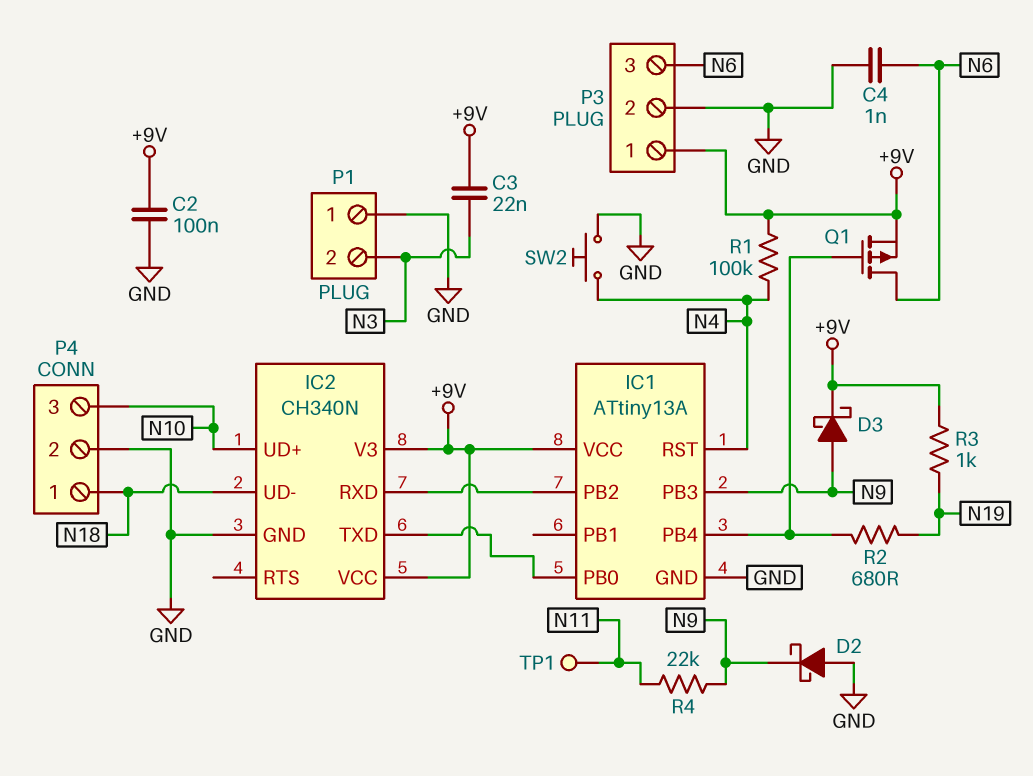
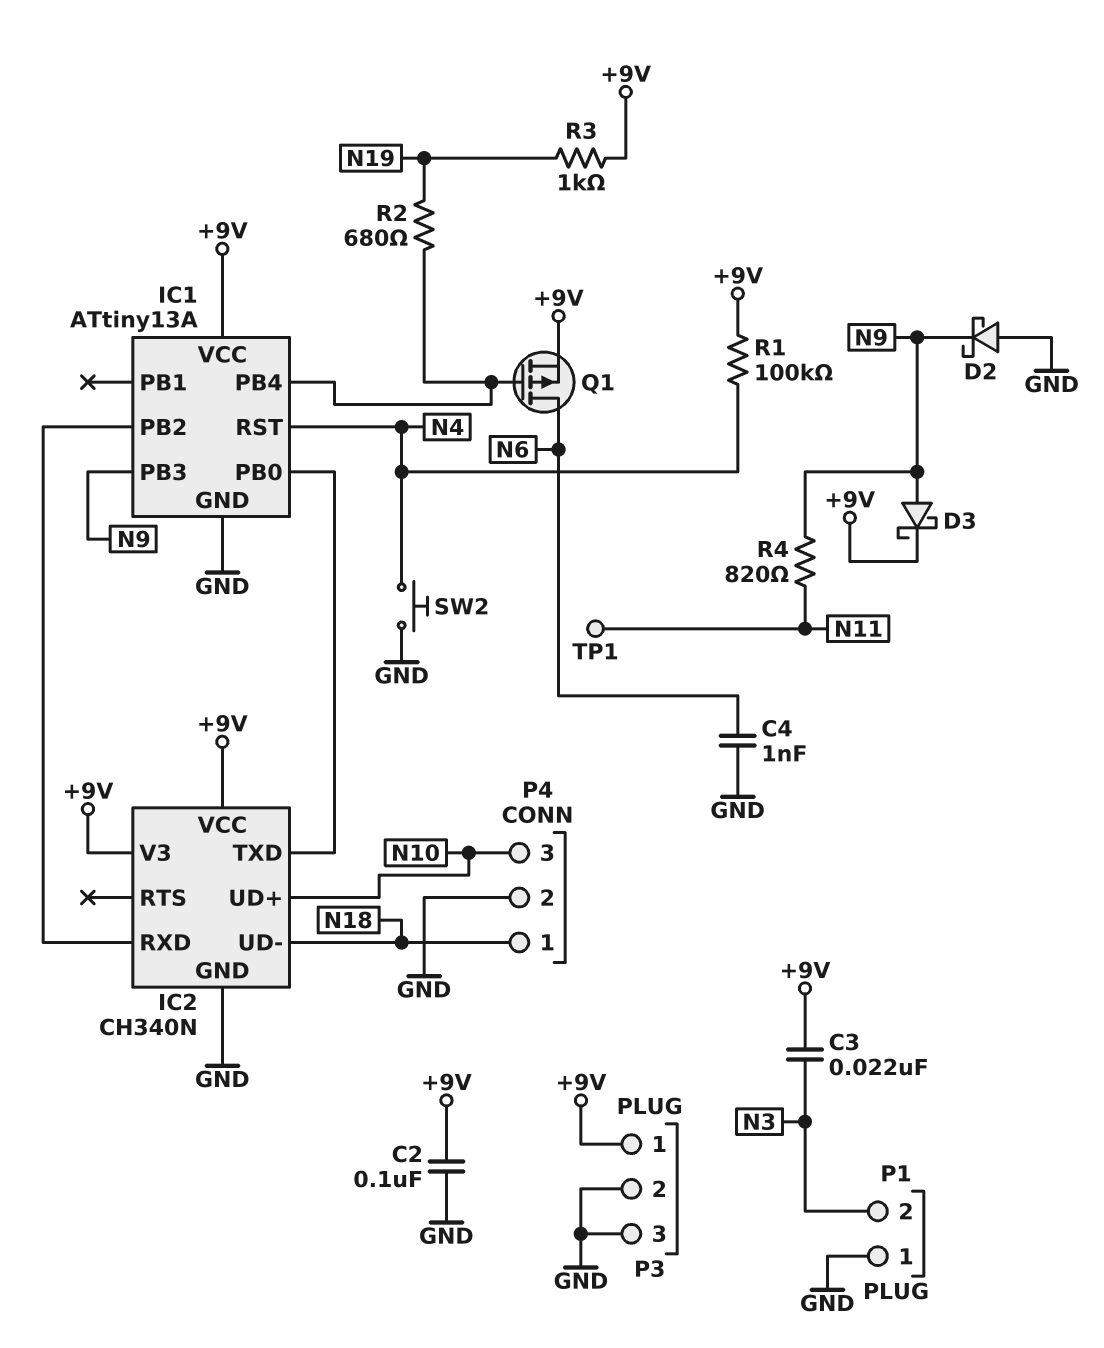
P3 pin 3: N6 -> GND
R4: 22k (N9, N11) -> 820 (N9, N11)

